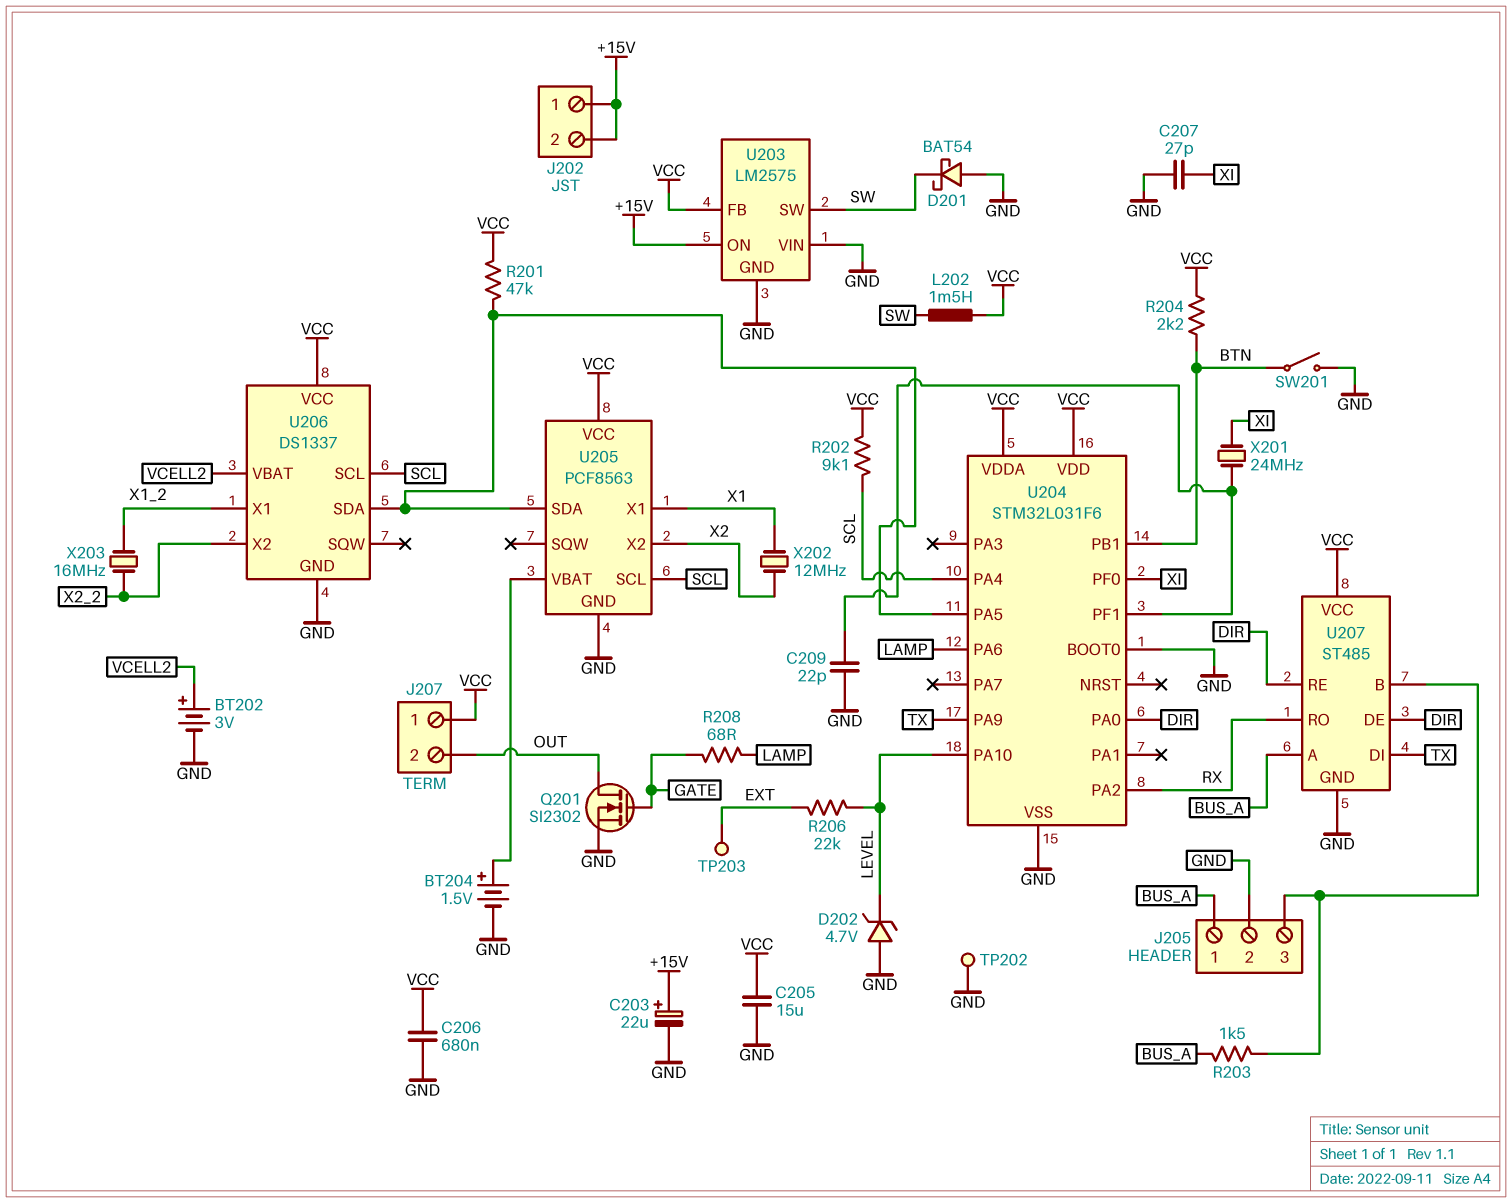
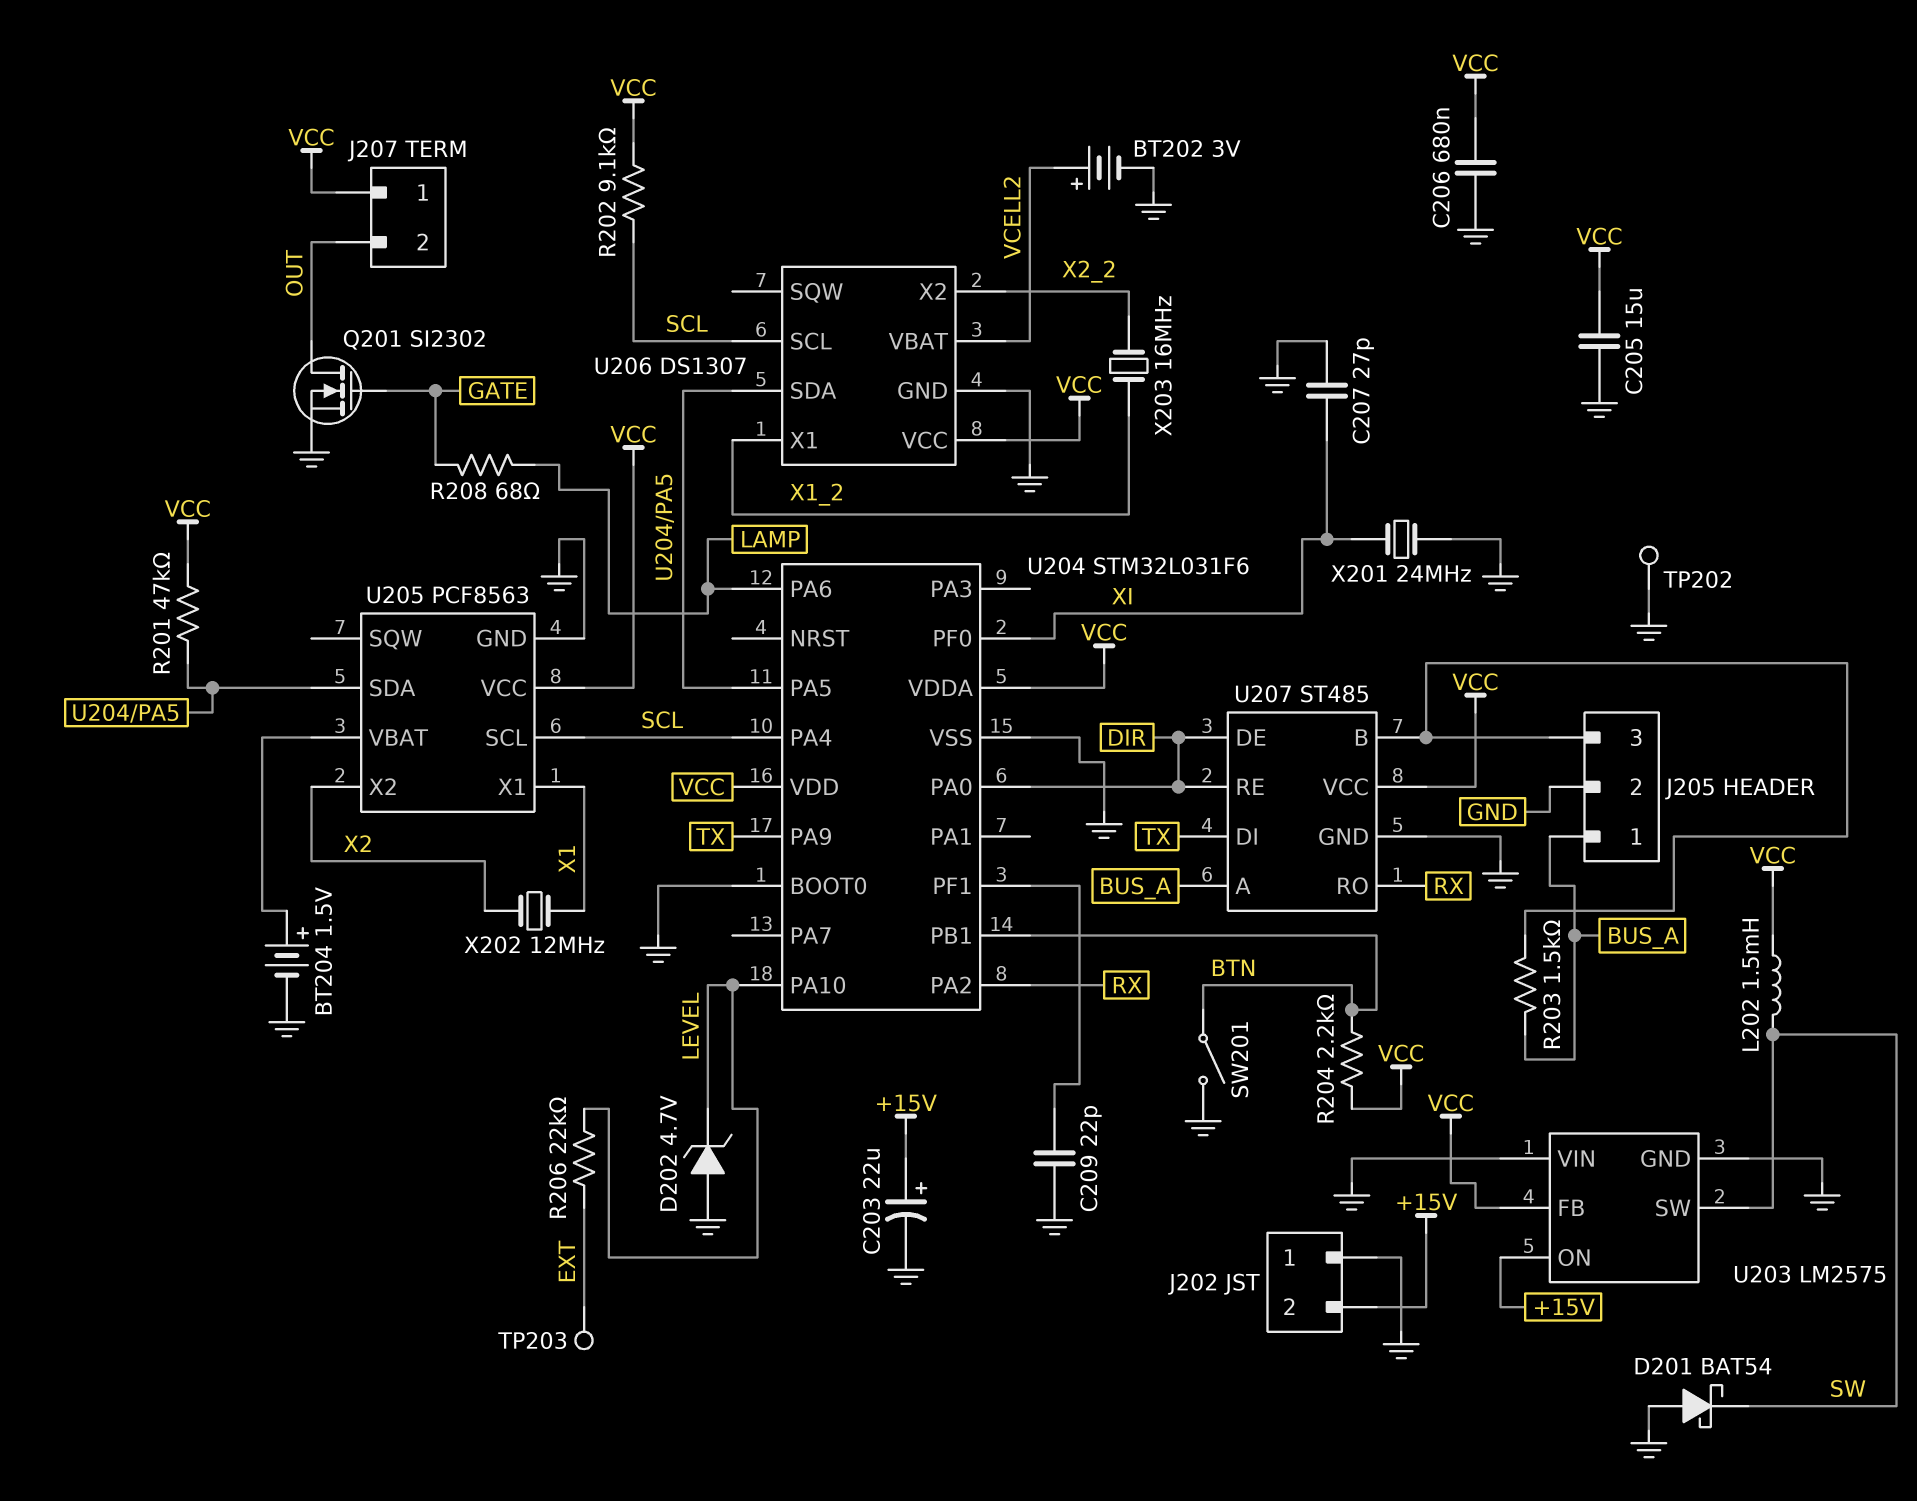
J202 pin 1: +15V -> GND
U206: DS1337 -> DS1307
X201: 24MHz (U204/PF1, XI) -> 24MHz (GND, XI)

